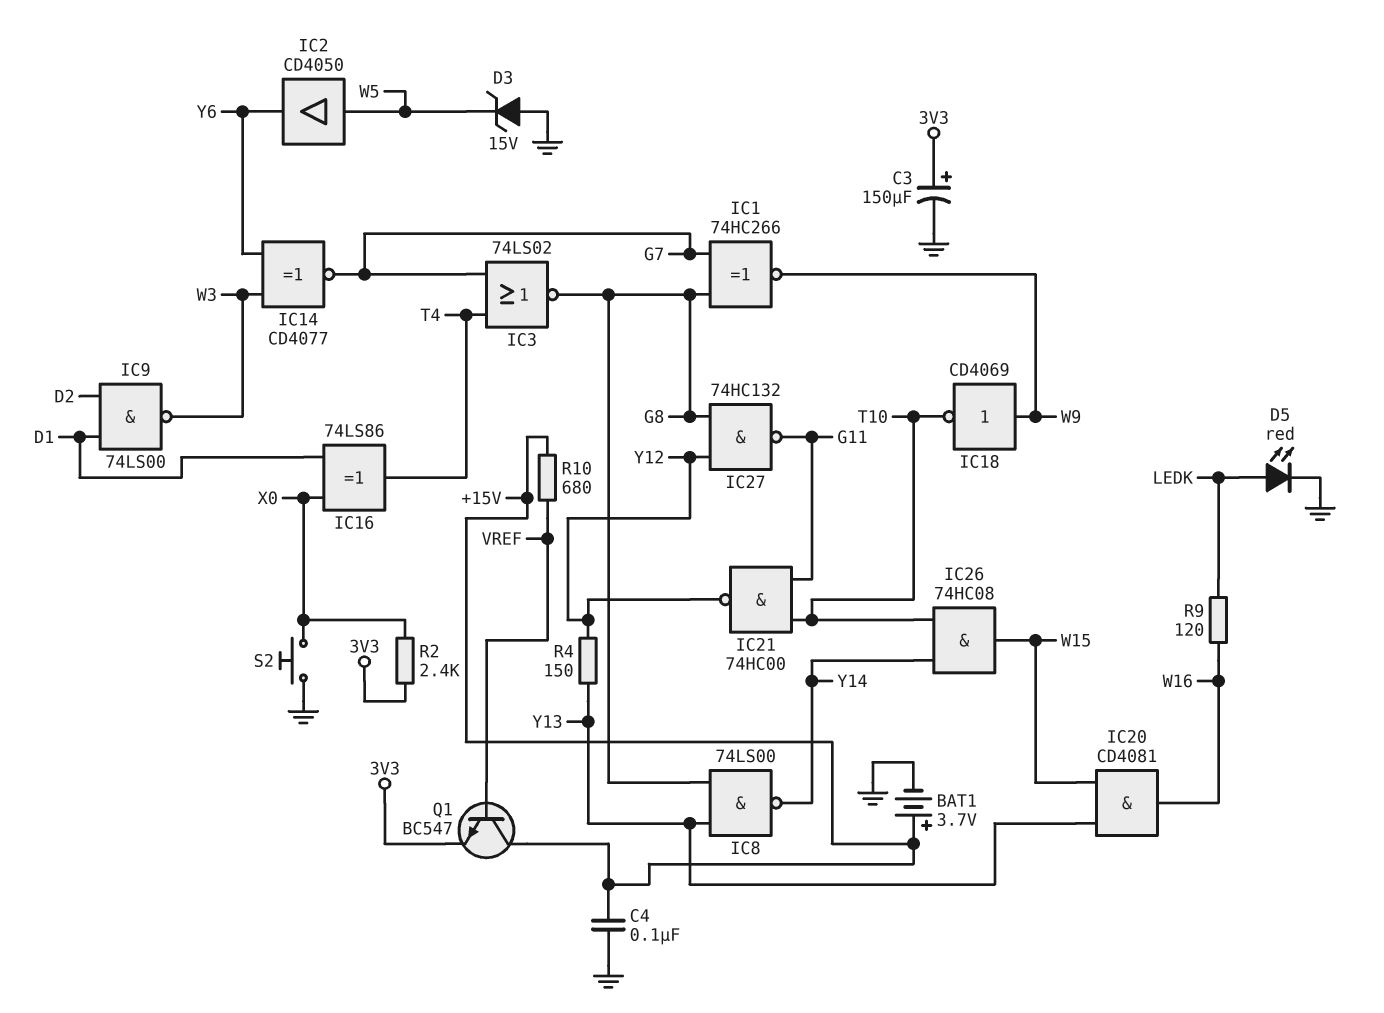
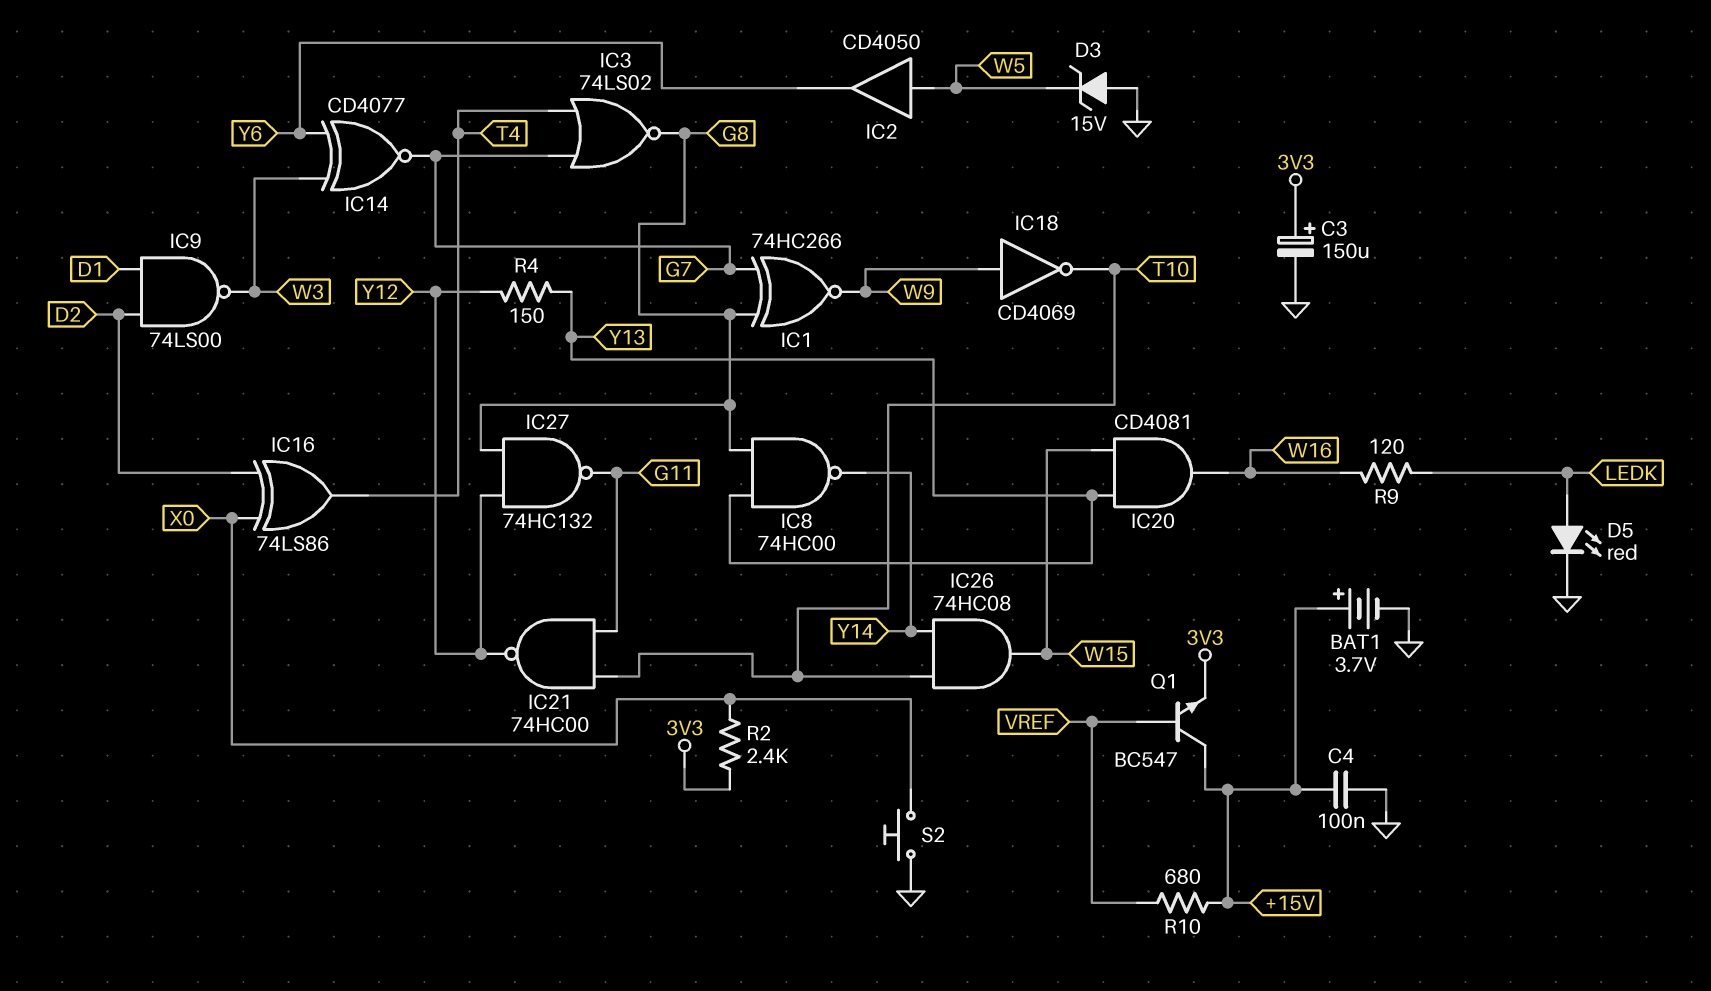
IC8: NAND 74LS00 (in G8, in Y13, out Y14) -> NAND 74HC00 (in G8, in Y13, out Y14)
IC16: XOR 74LS86 (in D1, in X0, out T4) -> XOR 74LS86 (in D2, in X0, out T4)

